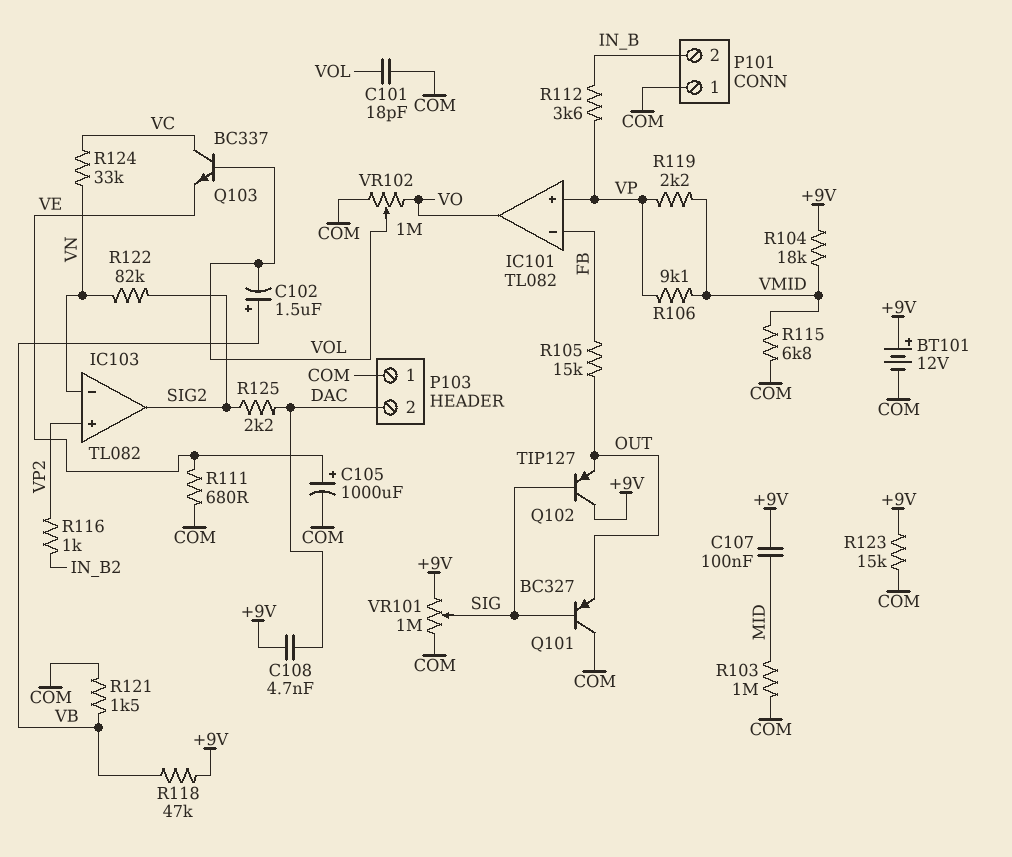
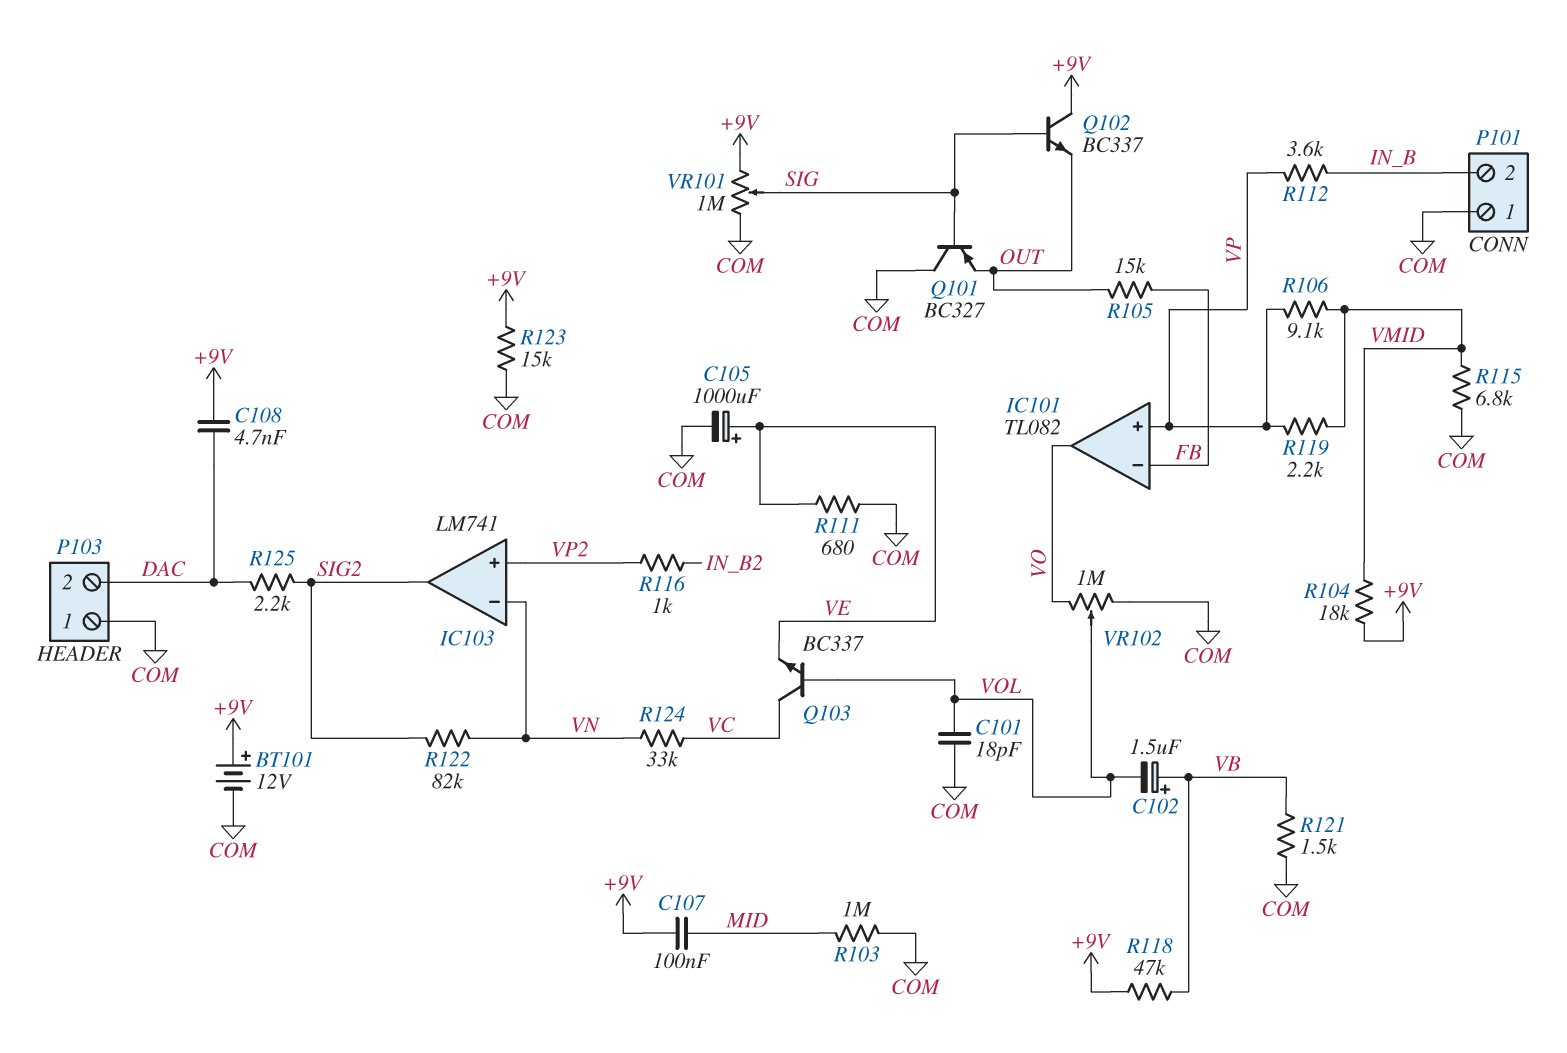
IC103: TL082 -> LM741
Q102: PNP TIP127 (B SIG, C +9V, E OUT) -> NPN BC337 (B SIG, C +9V, E OUT)

